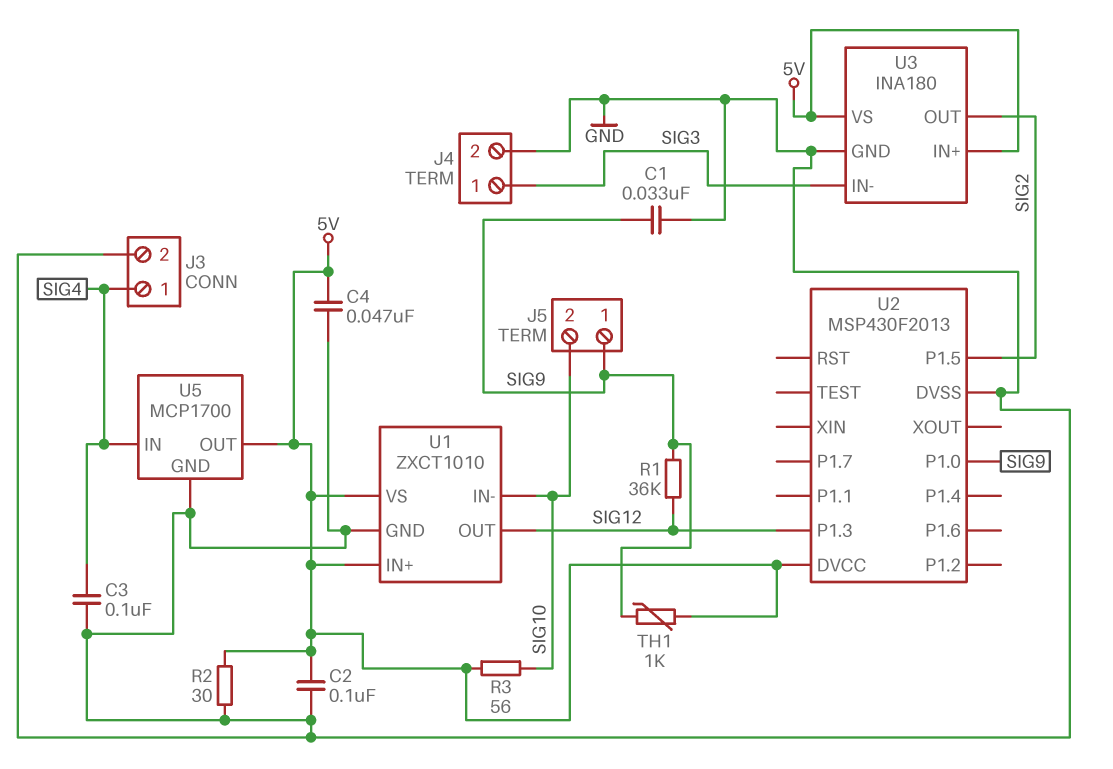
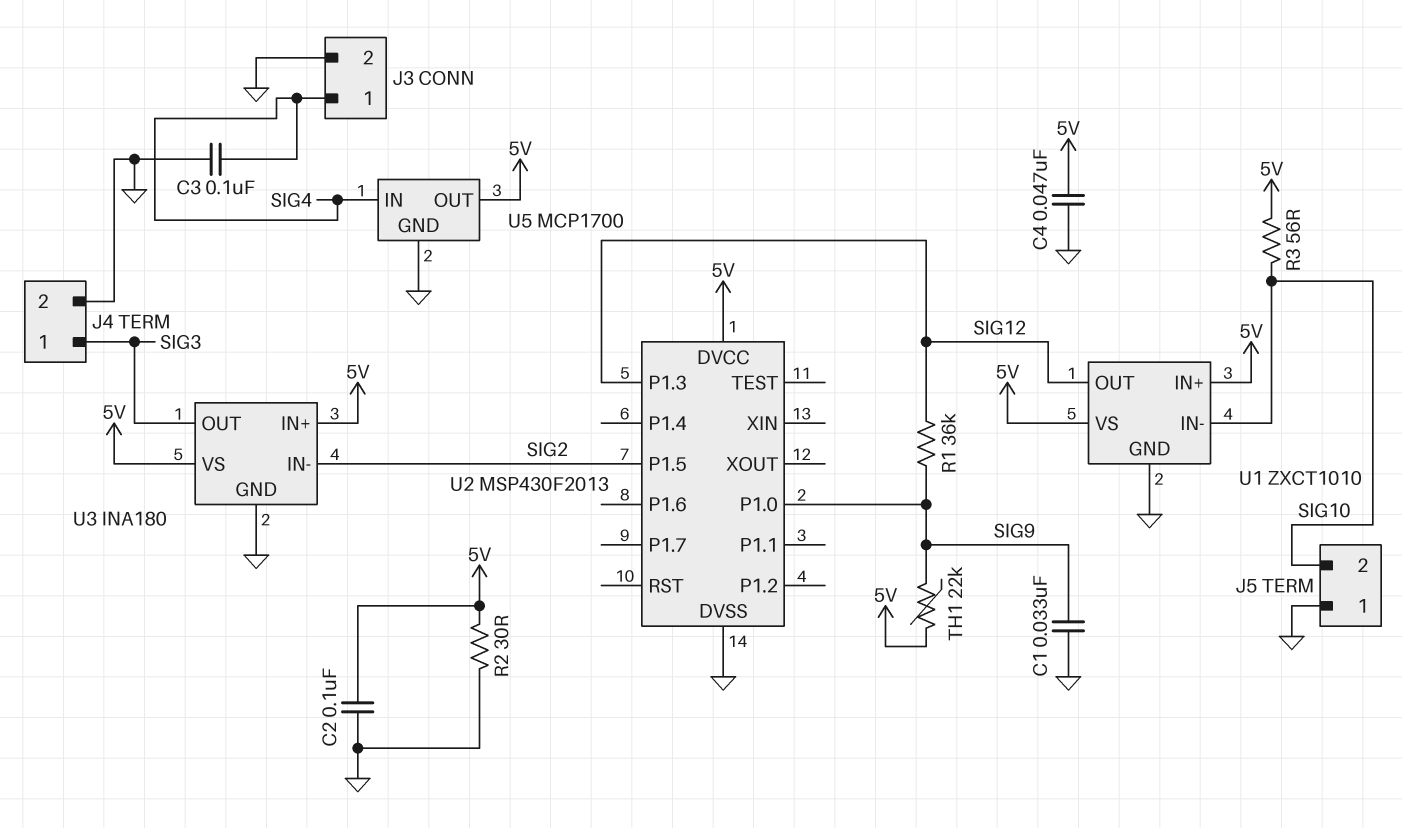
J5 pin 1: SIG9 -> GND
TH1: 1k (5V, SIG9) -> 22k (5V, SIG9)
U3 pin IN-: SIG3 -> SIG2
U3 pin OUT: SIG2 -> SIG3

